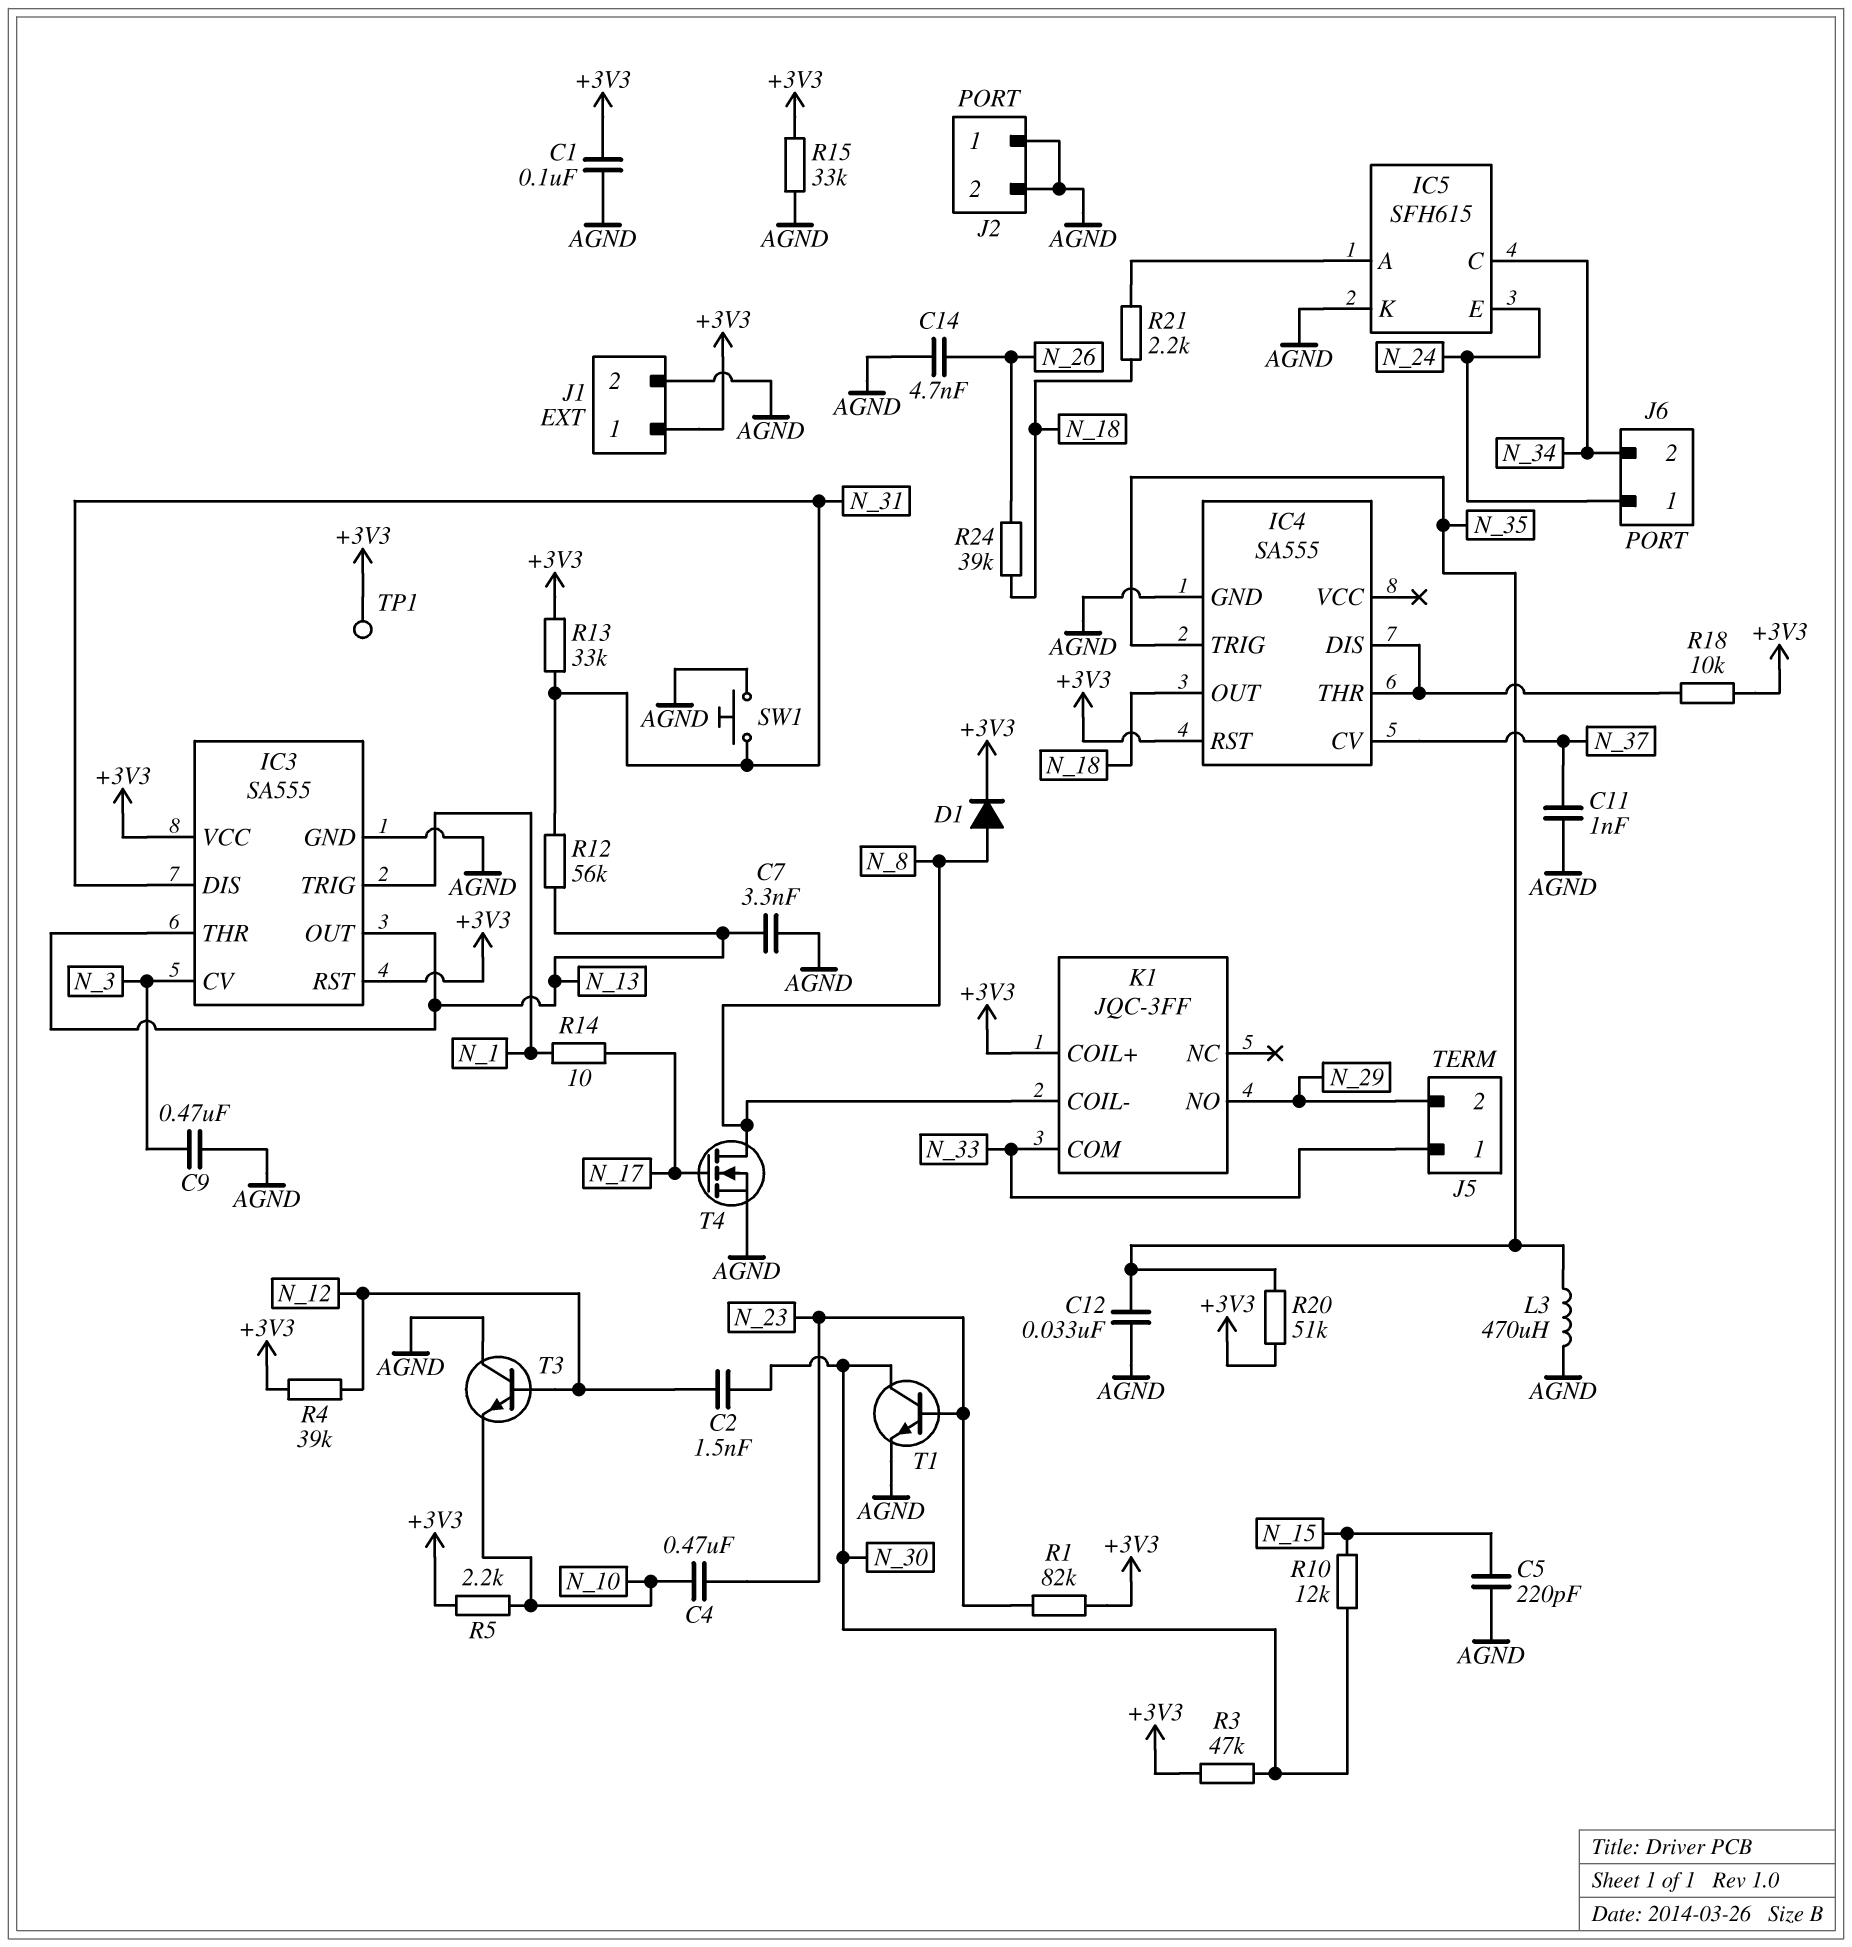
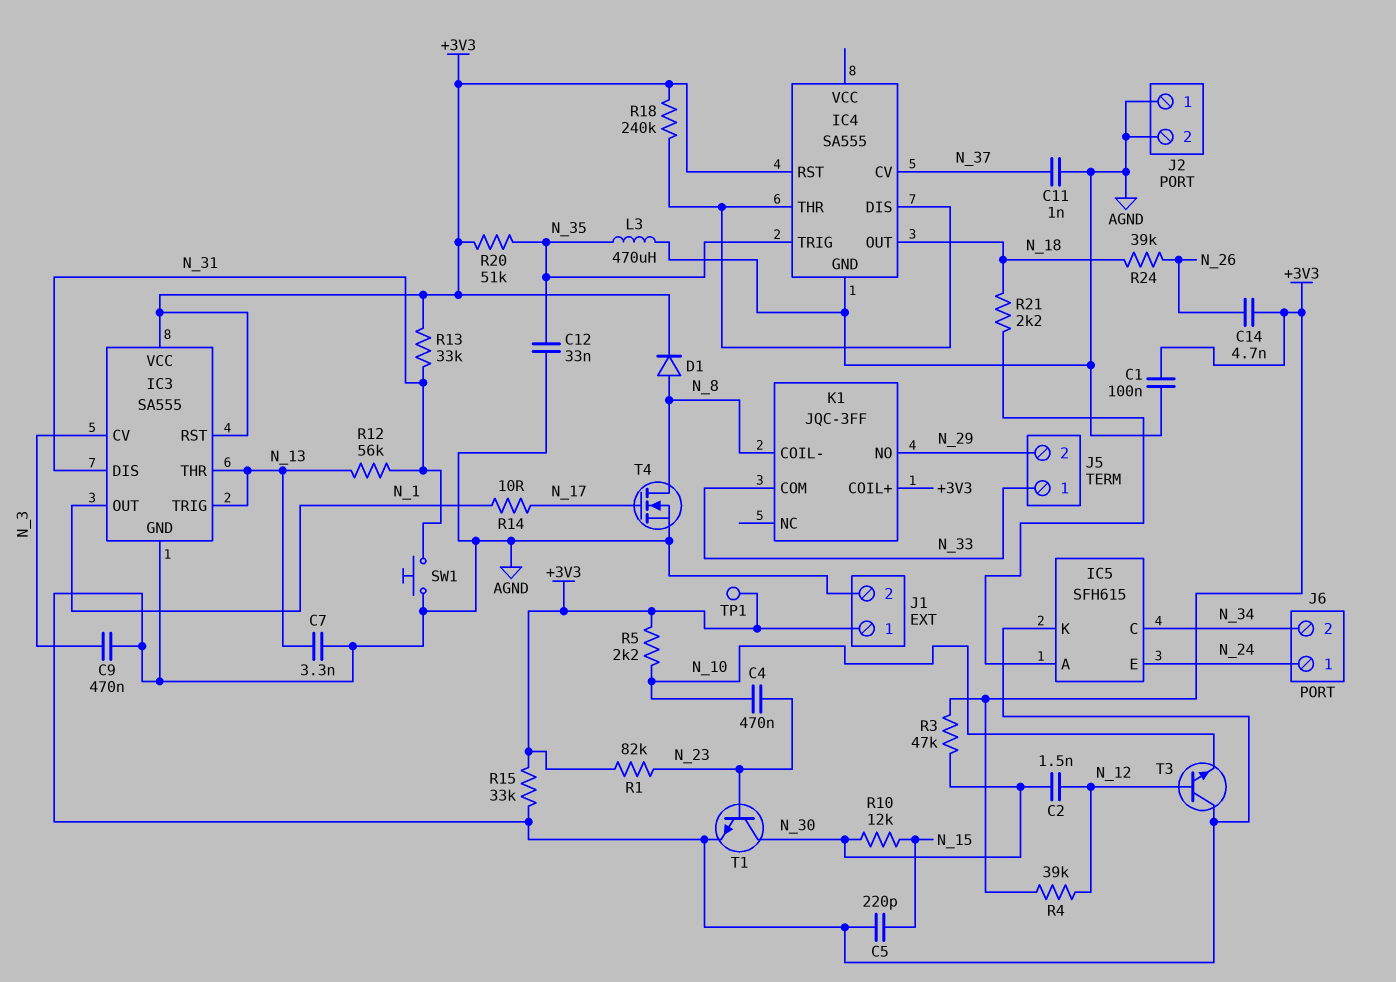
C14: 4.7nF (AGND, N_26) -> 4.7nF (+3V3, N_26)
IC3 pin OUT: N_13 -> N_1
IC3 pin TRIG: N_1 -> N_13
R18: 10k (+3V3, IC4/DIS) -> 240k (+3V3, IC4/DIS)

